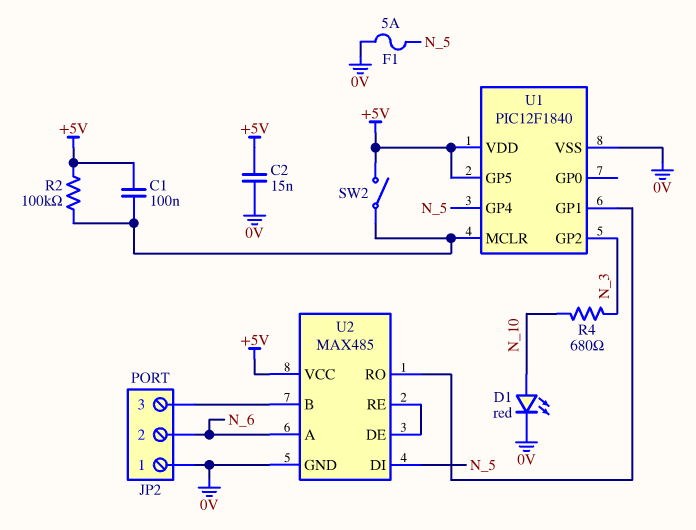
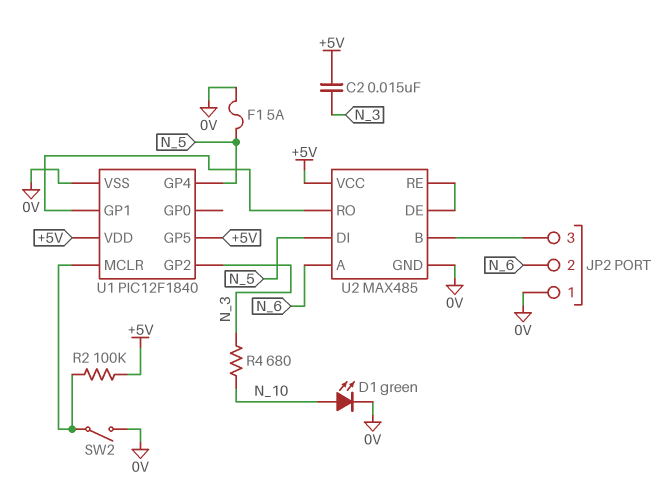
C1: 100nF (+5V, U1/MCLR) -> none
C2: 15nF (+5V, 0V) -> 15nF (+5V, N_3)
D1: LED red (A N_10, K 0V) -> LED green (A N_10, K 0V)
SW2: switch (+5V, U1/MCLR) -> switch (0V, U1/MCLR)

